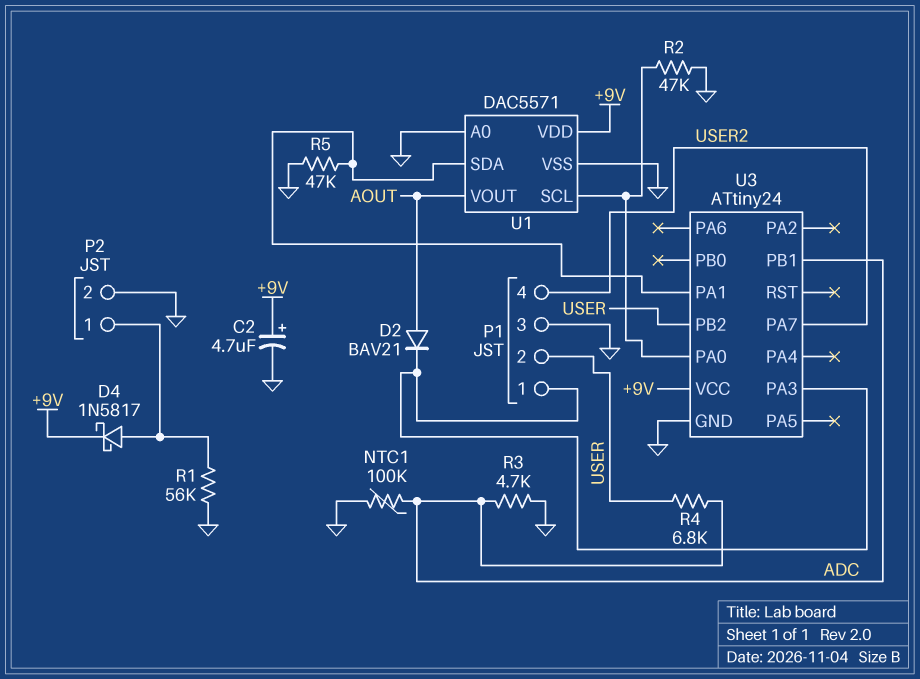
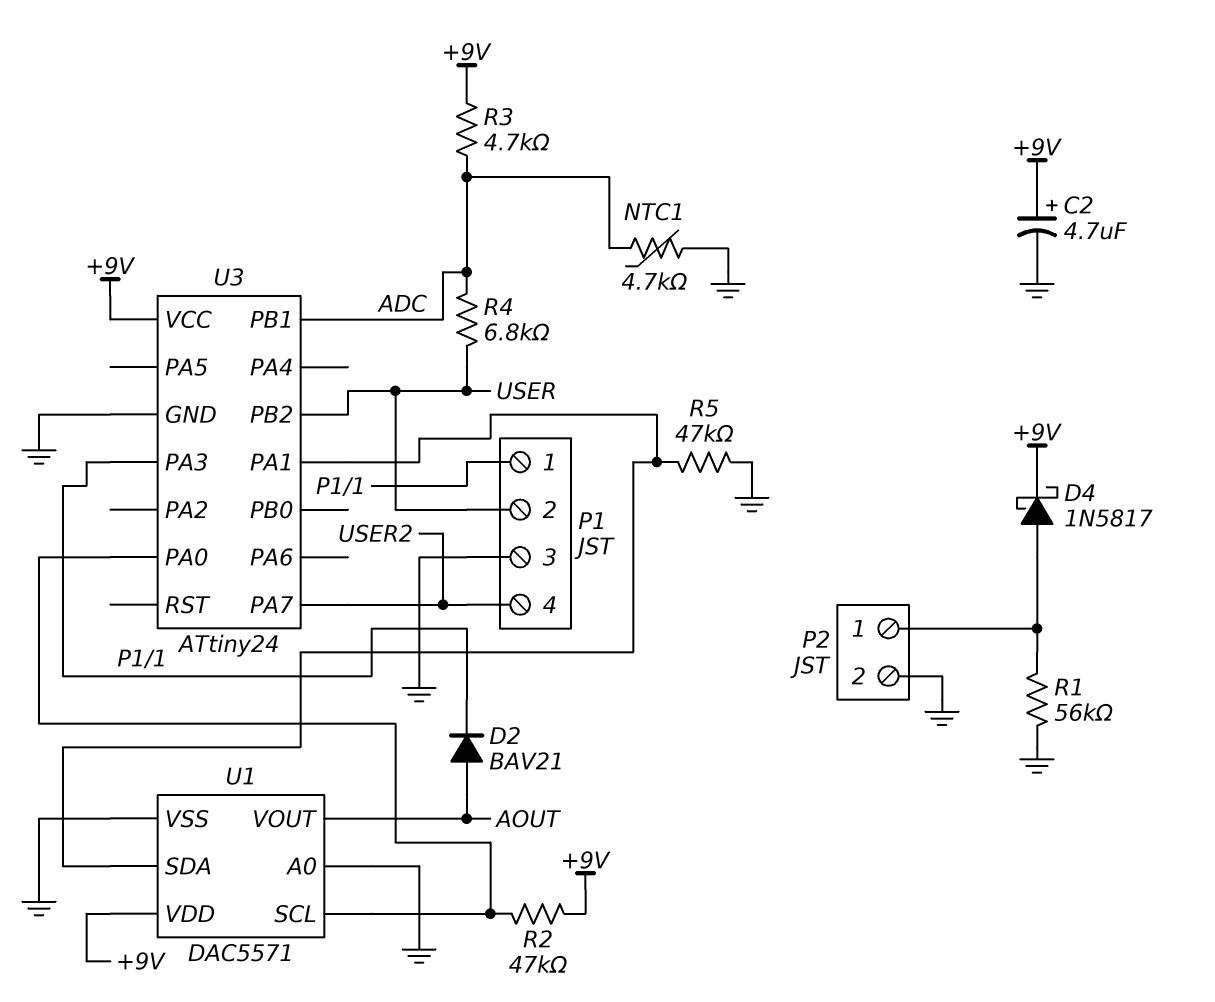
NTC1: 100k (ADC, GND) -> 4.7k (ADC, GND)
R2: 47k (GND, U1/SCL) -> 47k (+9V, U1/SCL)
R3: 4.7k (ADC, GND) -> 4.7k (+9V, ADC)

